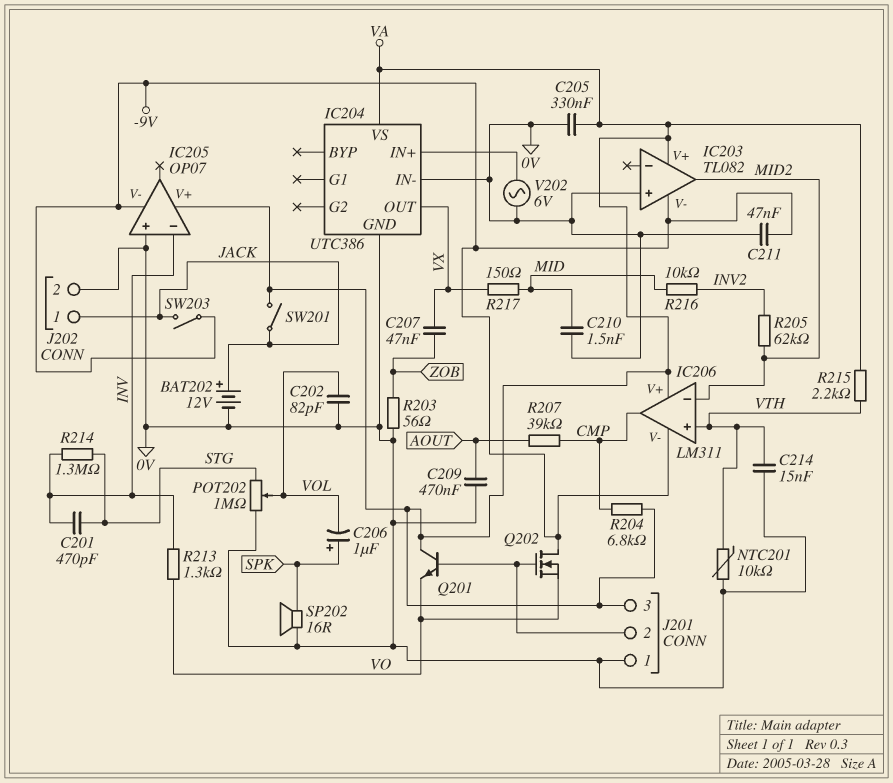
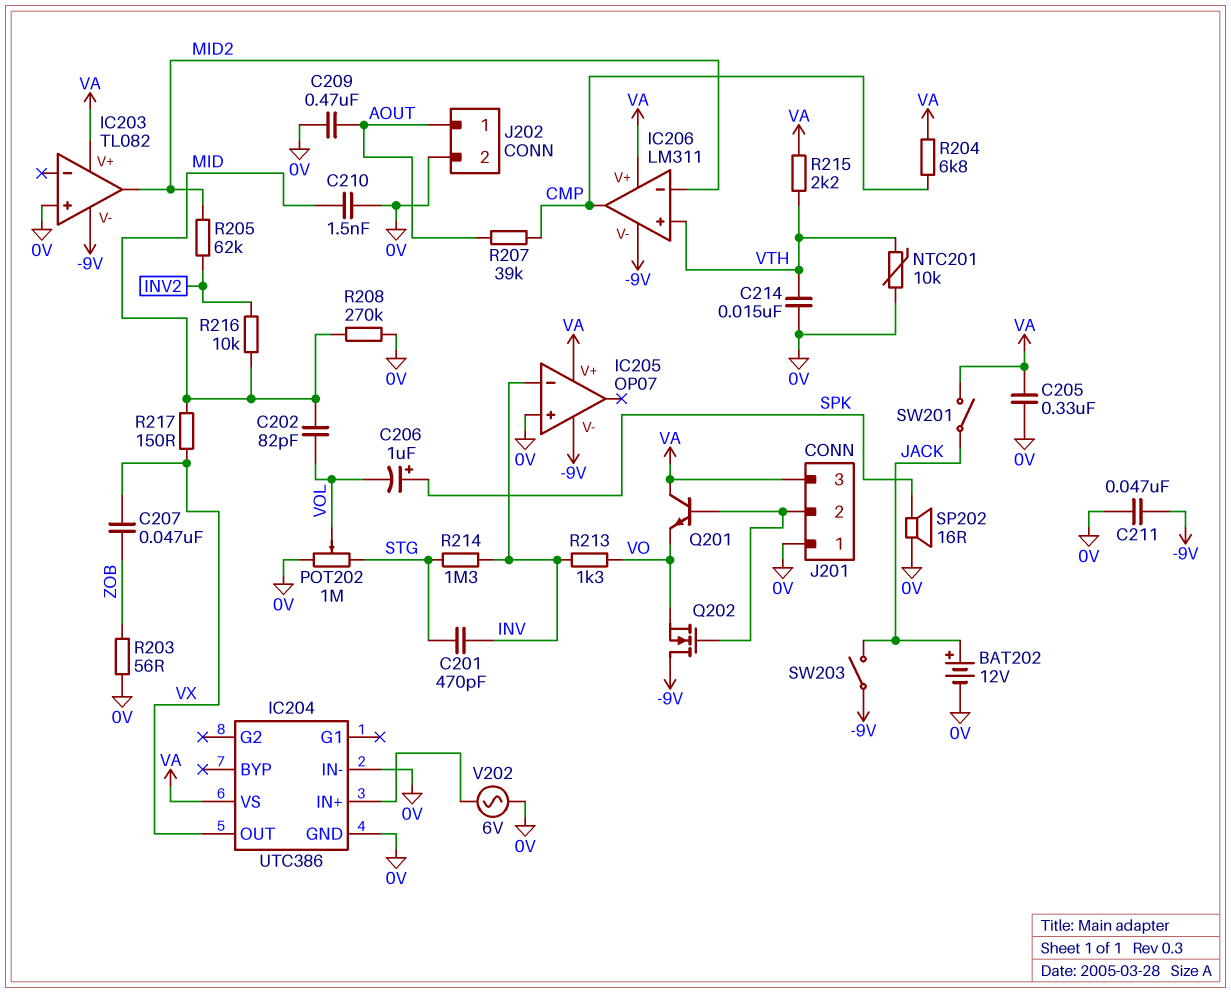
C202: 82pF (0V, VOL) -> 82pF (MID, VOL)
J202 pin 1: JACK -> AOUT
R208: none -> 270k (0V, MID)

